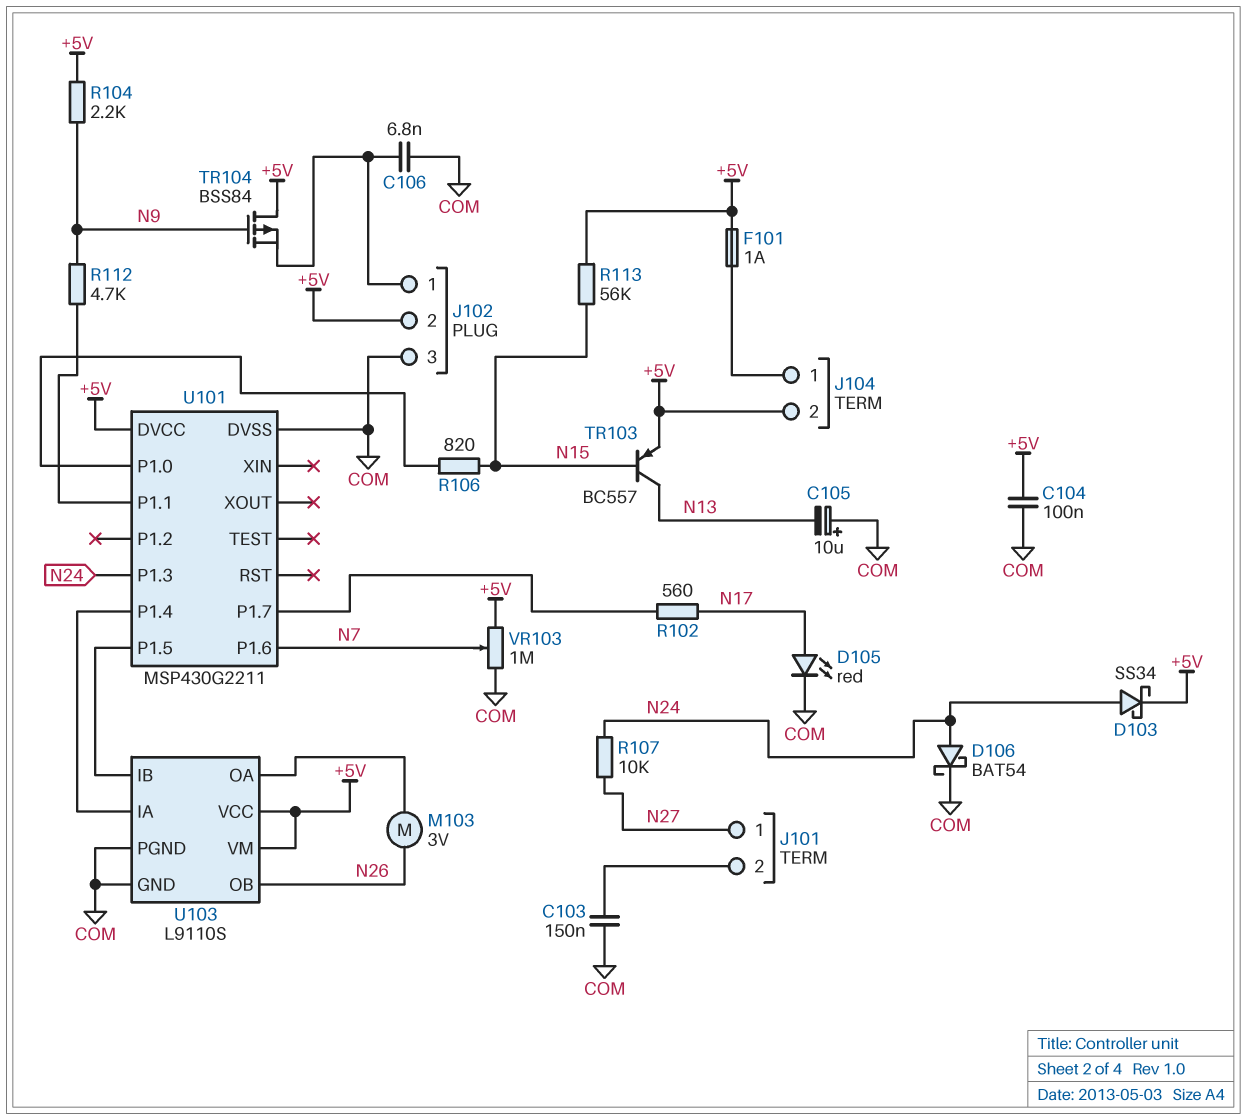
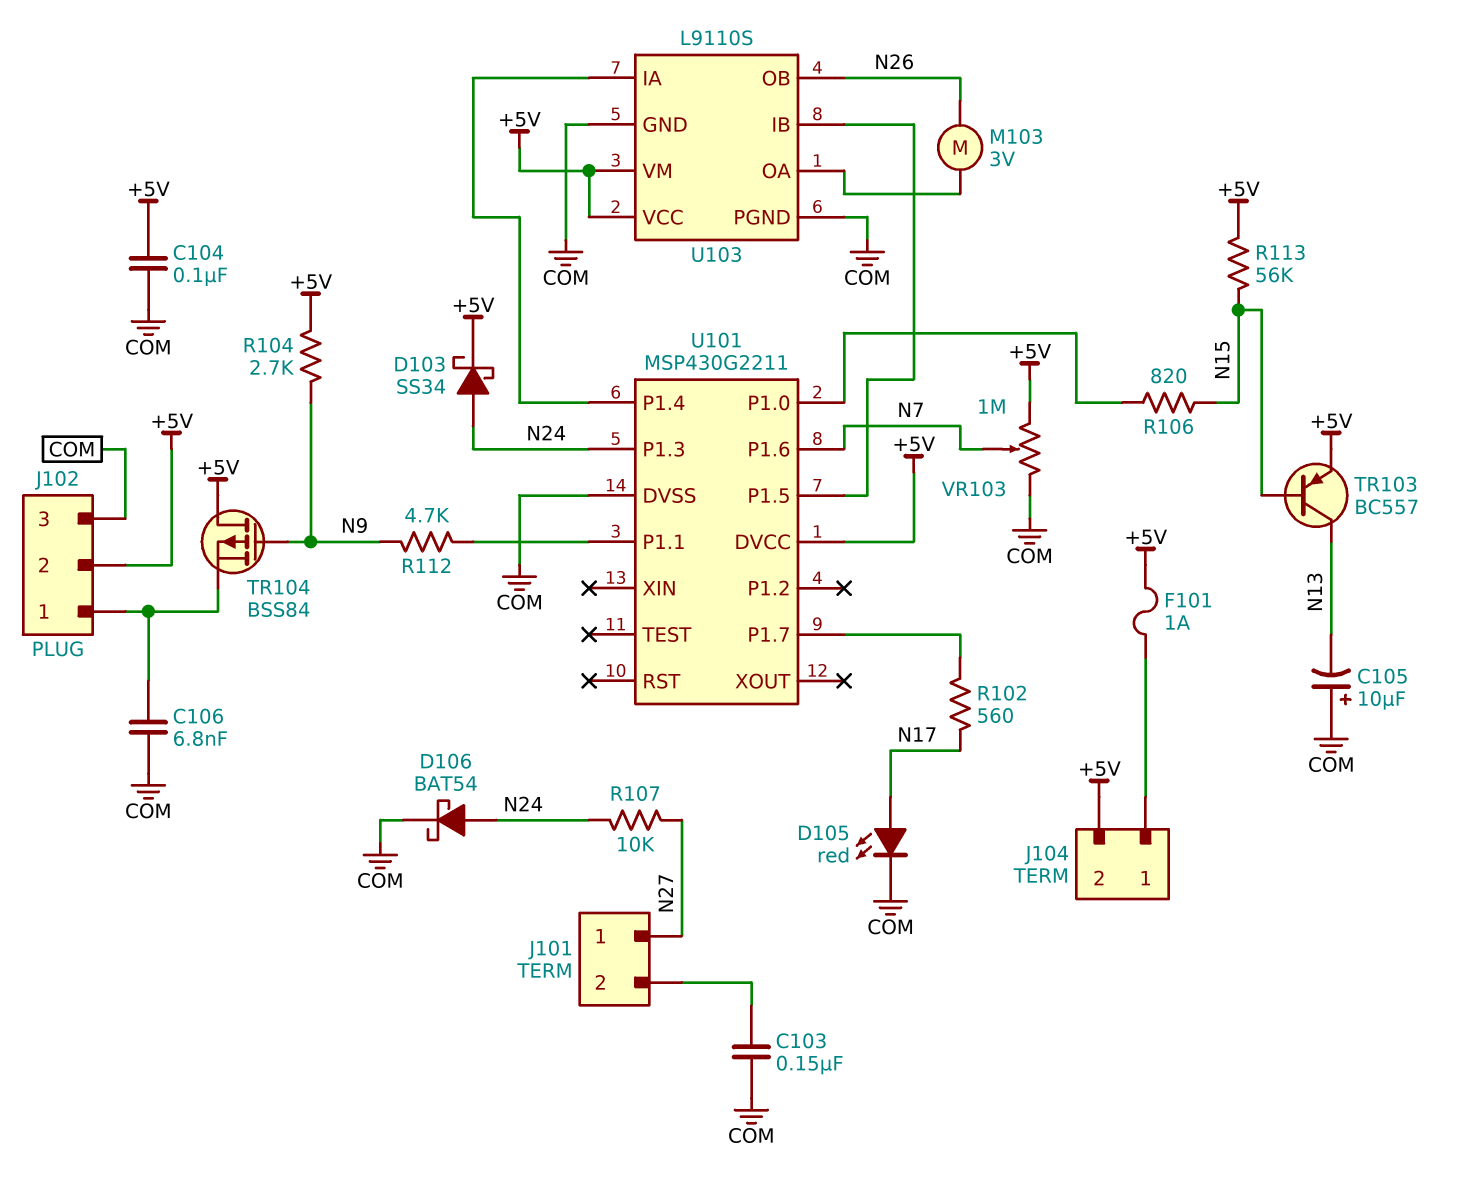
R104: 2.2k (+5V, N9) -> 2.7k (+5V, N9)

